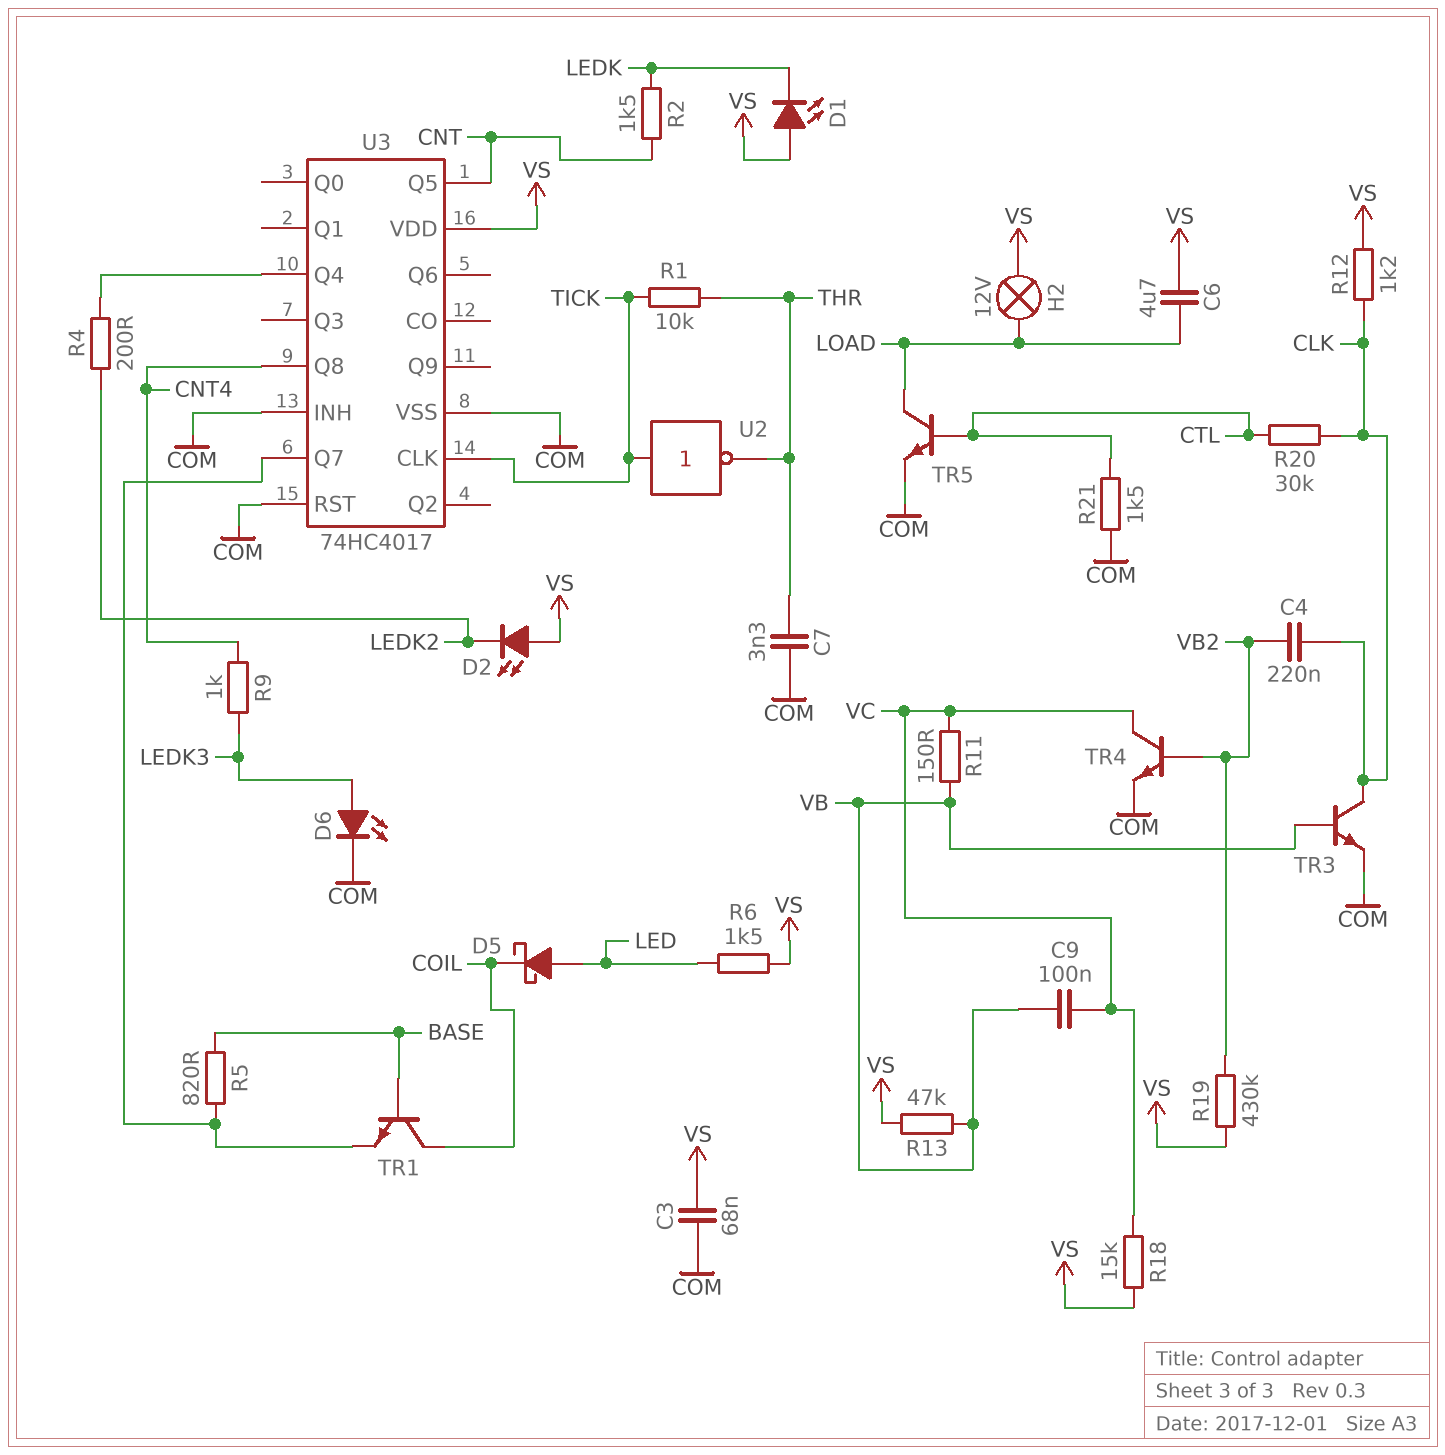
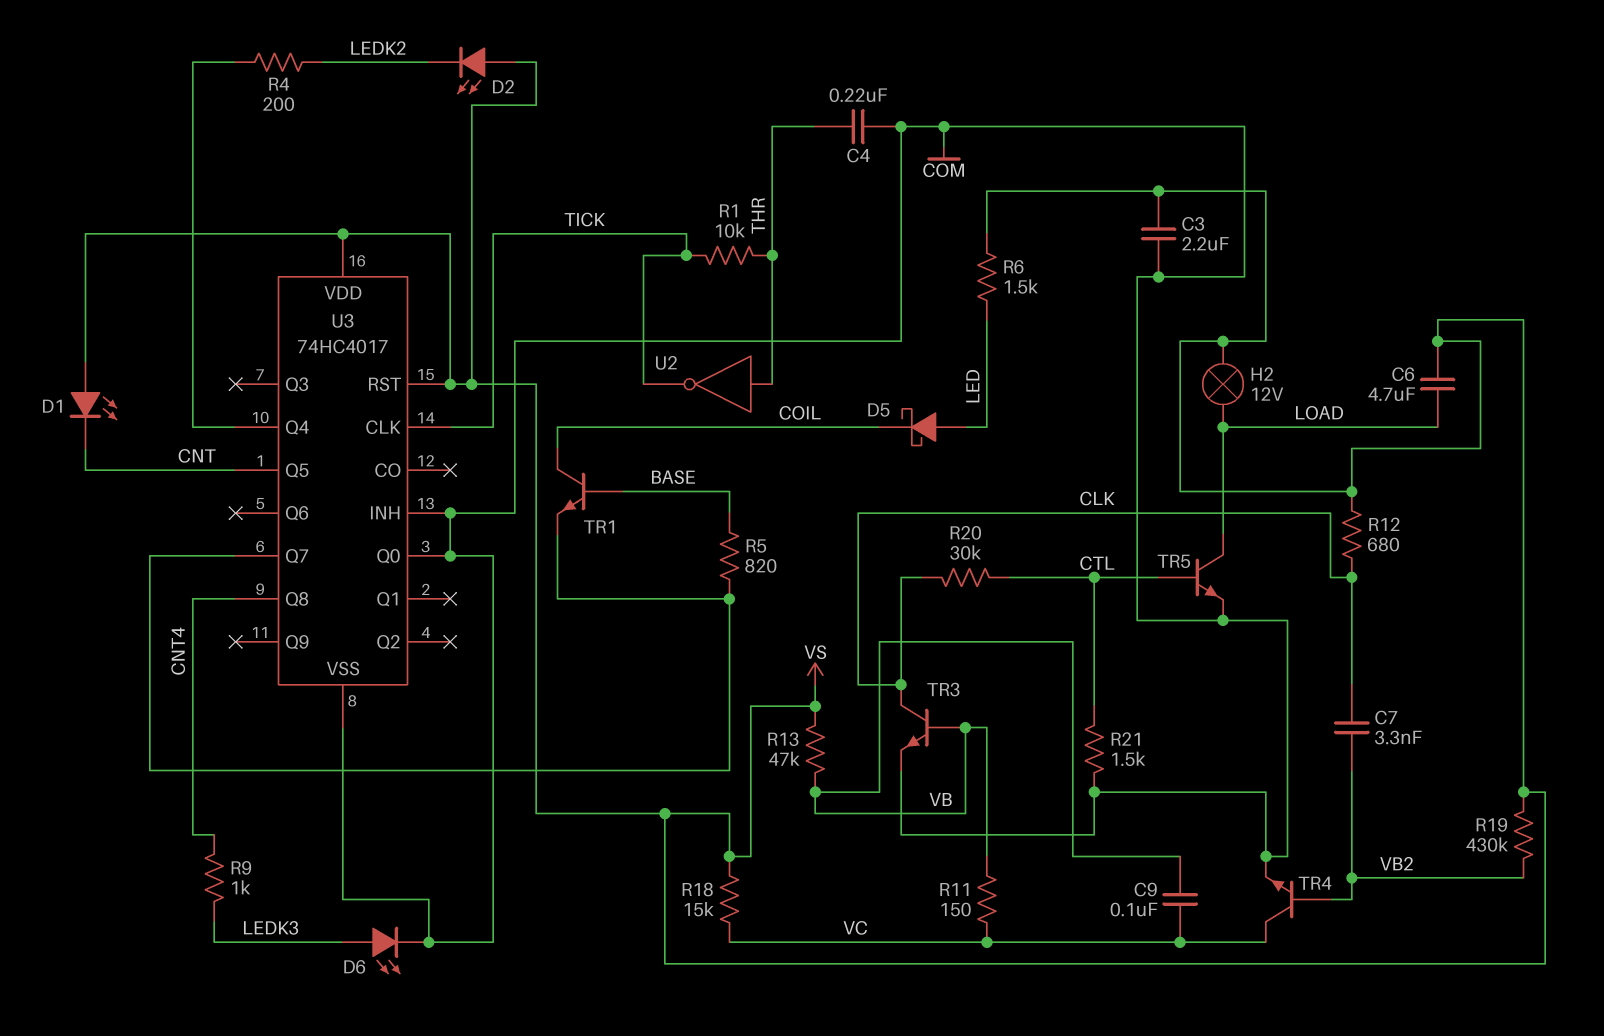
C3: 68nF (COM, VS) -> 2.2uF (COM, VS)
C4: 220nF (CLK, VB2) -> 220nF (COM, THR)
C7: 3.3nF (COM, THR) -> 3.3nF (CLK, VB2)
D1: LED (A VS, K LEDK) -> LED (A VS, K CNT)
R2: 1.5k (CNT, LEDK) -> none
R12: 1.2k (CLK, VS) -> 680 (CLK, VS)
U2: NOT (in TICK, out THR) -> NOT (in THR, out TICK)
U3 pin Q0: none -> COM
U3 pin RST: COM -> VS

